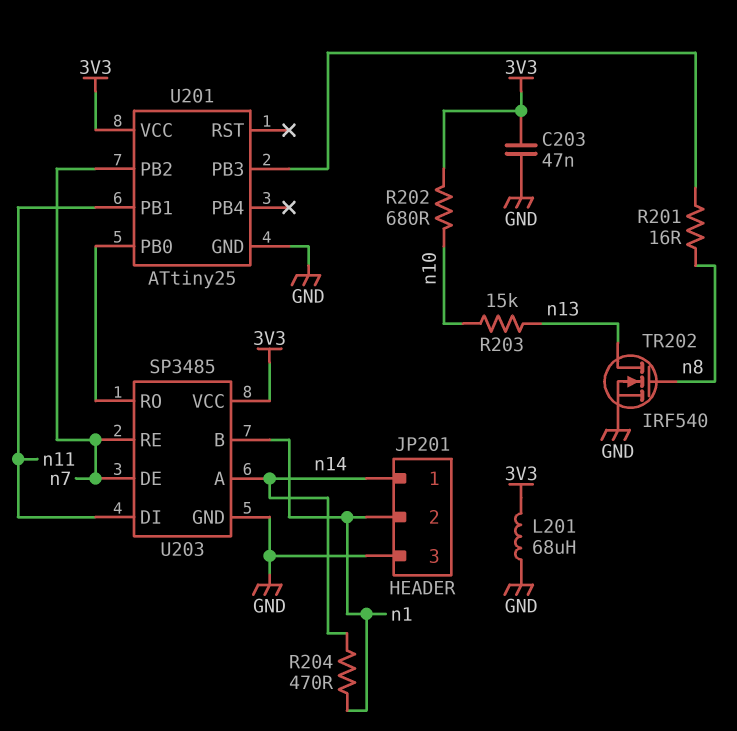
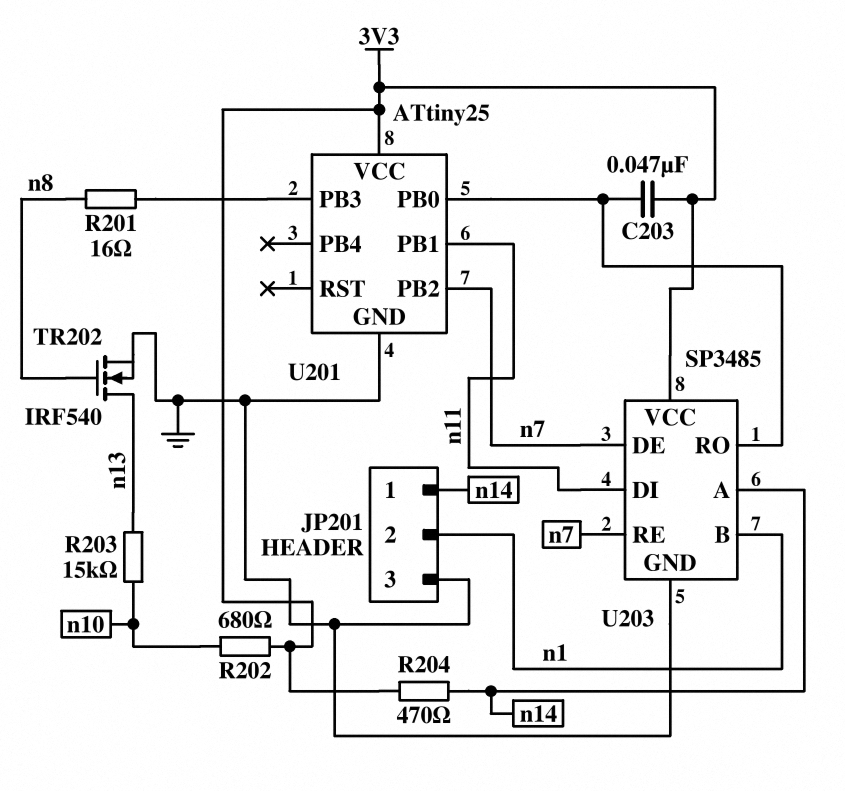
C203: 47nF (3V3, GND) -> 47nF (3V3, U201/PB0)
L201: 68uH (3V3, GND) -> none
R204: 470 (n1, n14) -> 470 (3V3, n14)

